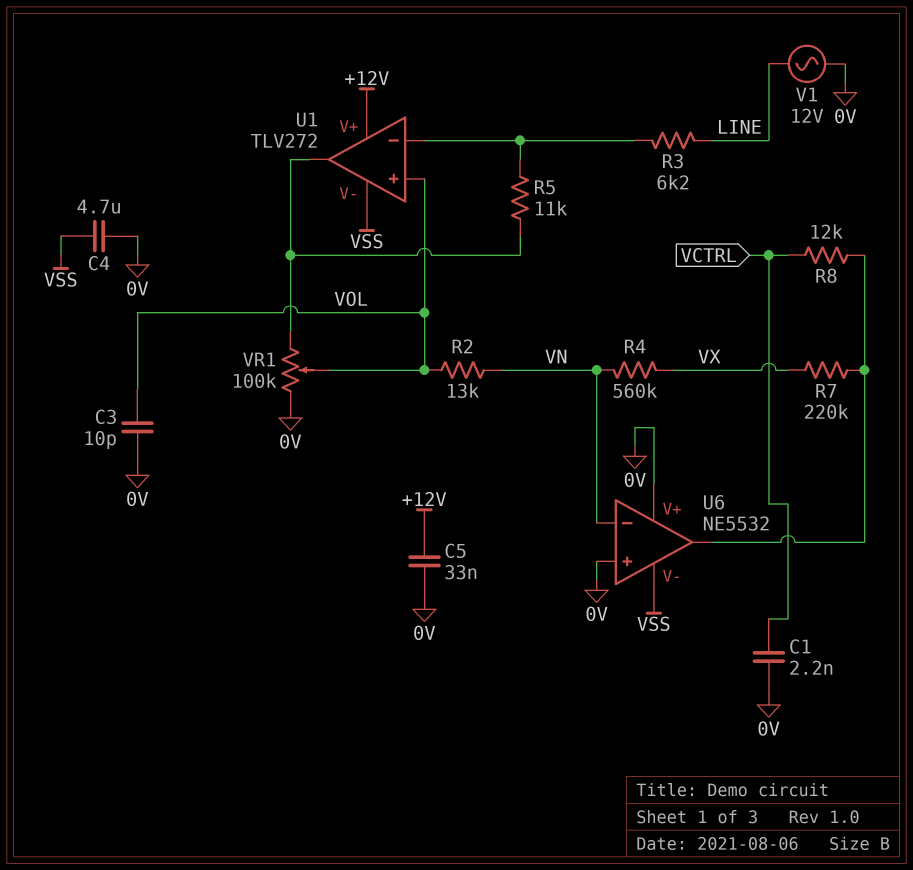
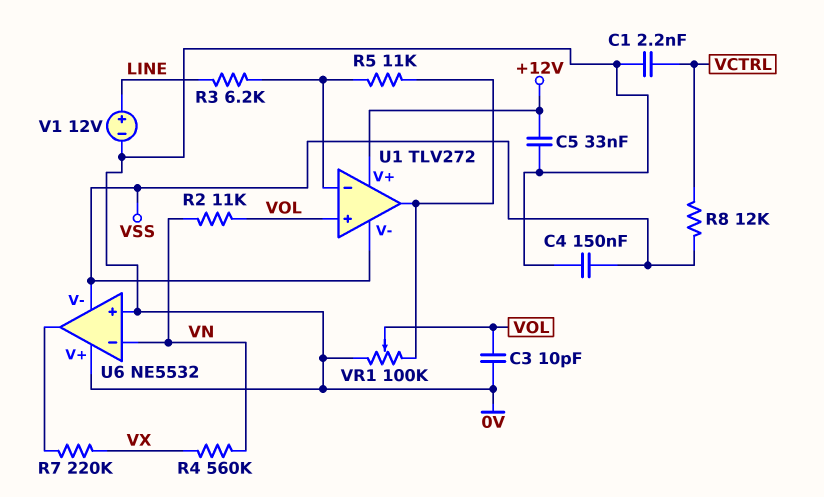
C4: 4.7uF (0V, VSS) -> 150nF (0V, VSS)
R2: 13k (VN, VOL) -> 11k (VN, VOL)
R8: 12k (U6/out, VCTRL) -> 12k (VCTRL, VSS)
V1: AC 12V (0V, LINE) -> 12V (plus LINE, minus 0V)

